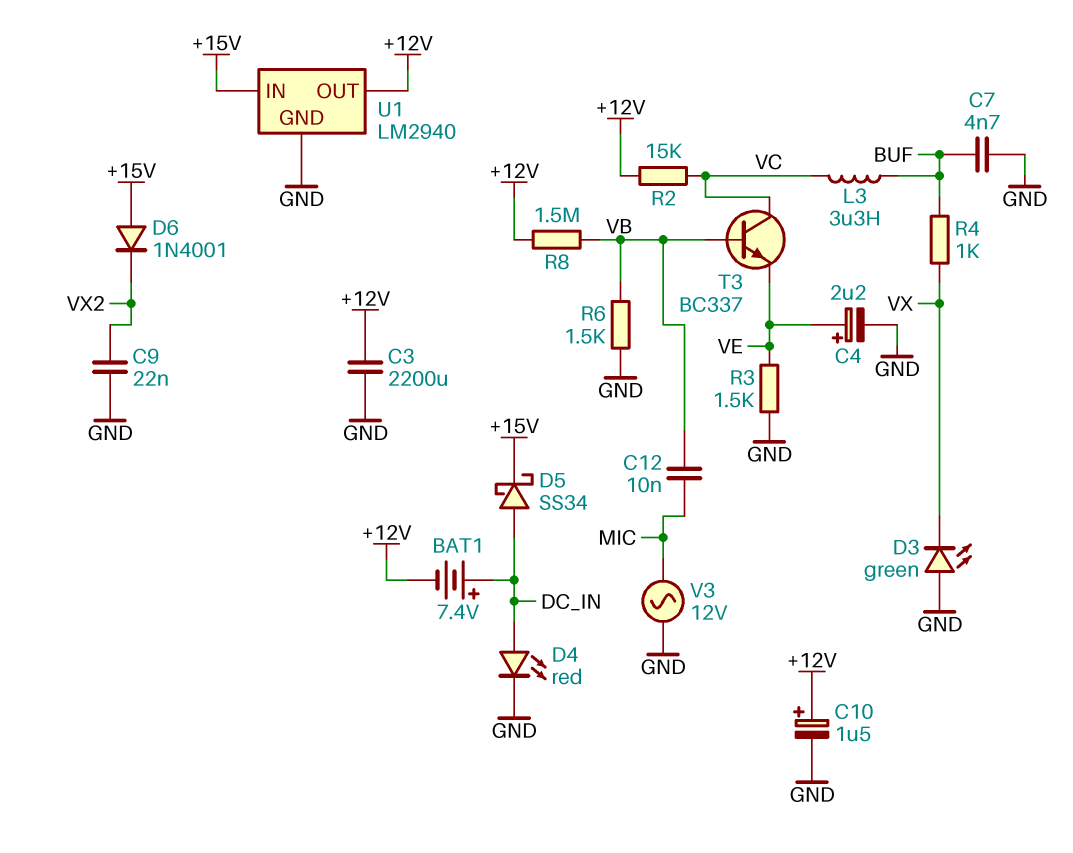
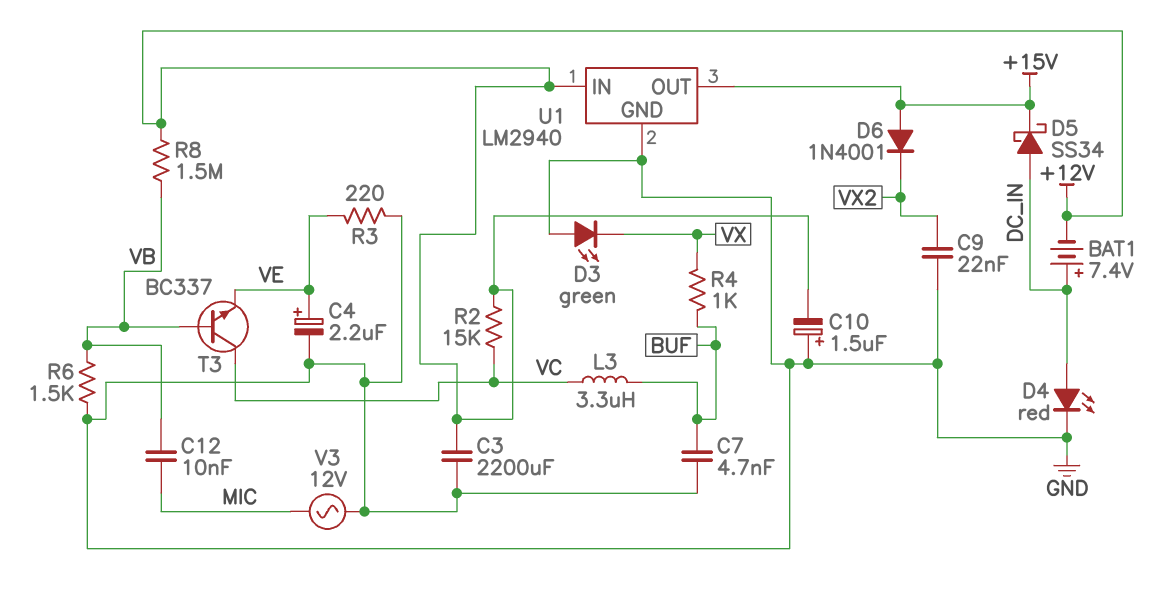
C10: 1.5uF (plus +12V, minus GND) -> 1.5uF (plus GND, minus +12V)
R3: 1.5k (GND, VE) -> 220 (GND, VE)
U1 pin IN: +15V -> +12V
U1 pin OUT: +12V -> +15V

